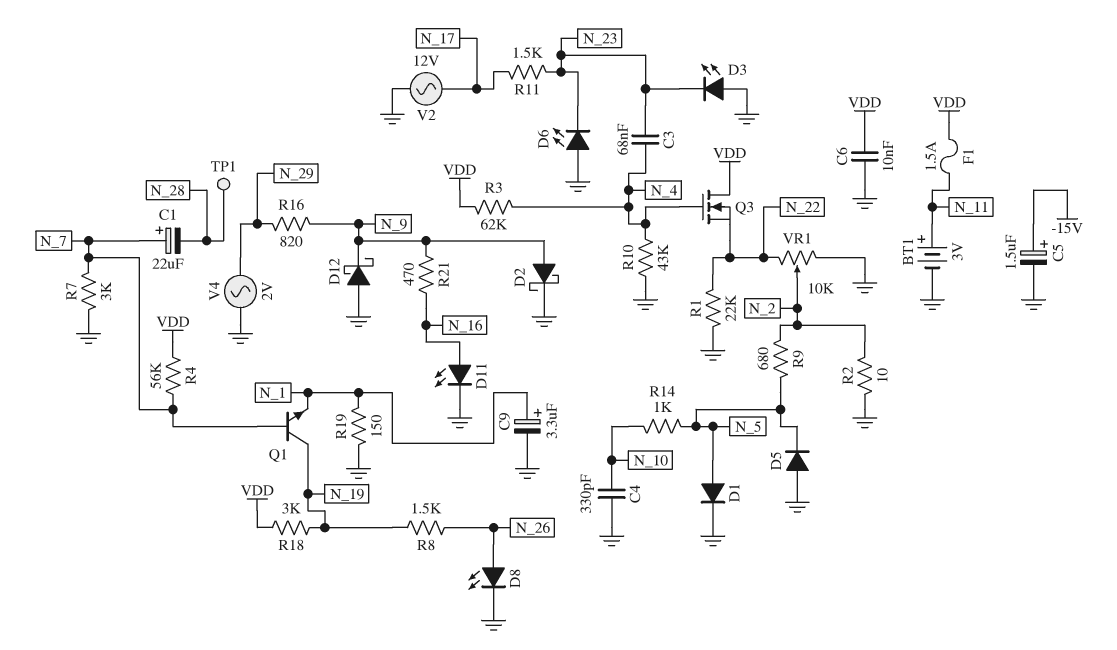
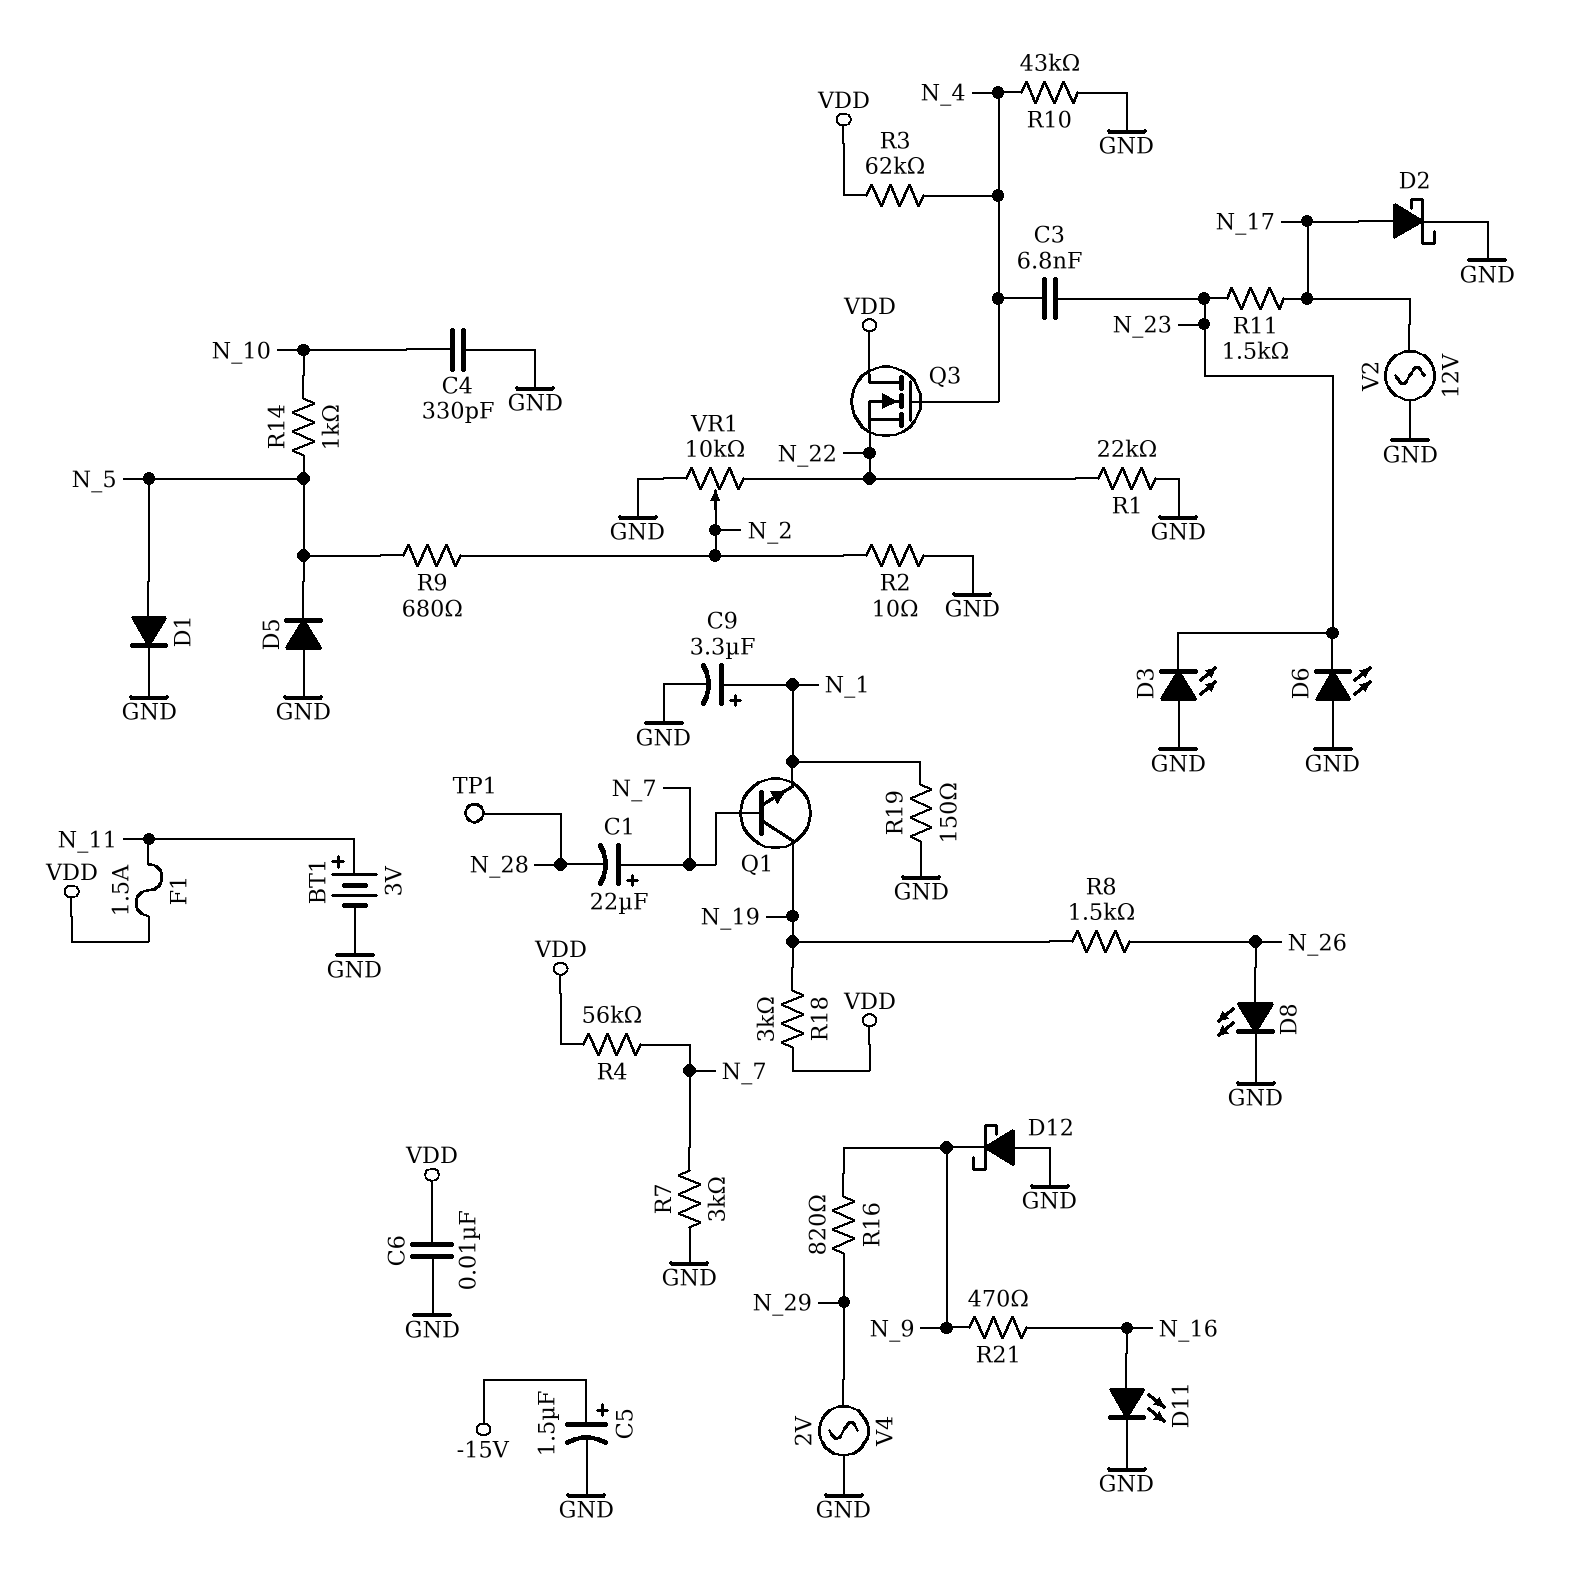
C3: 68nF (N_4, N_23) -> 6.8nF (N_4, N_23)
D2: schottky (A N_9, K GND) -> schottky (A N_17, K GND)

